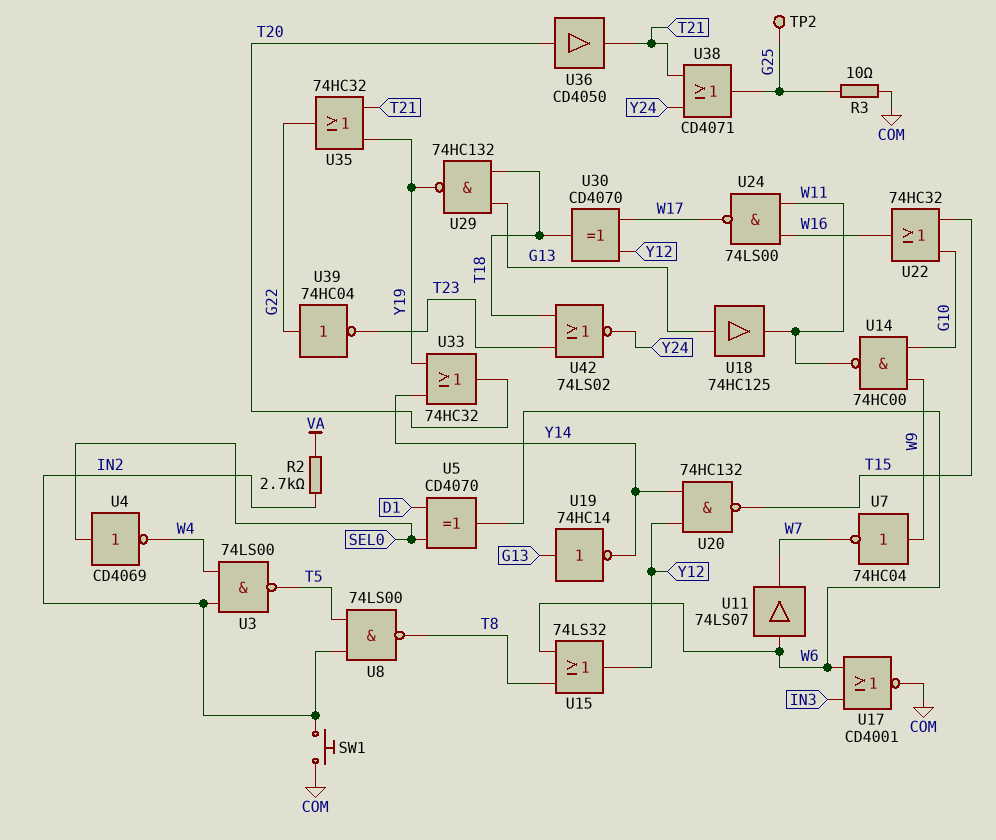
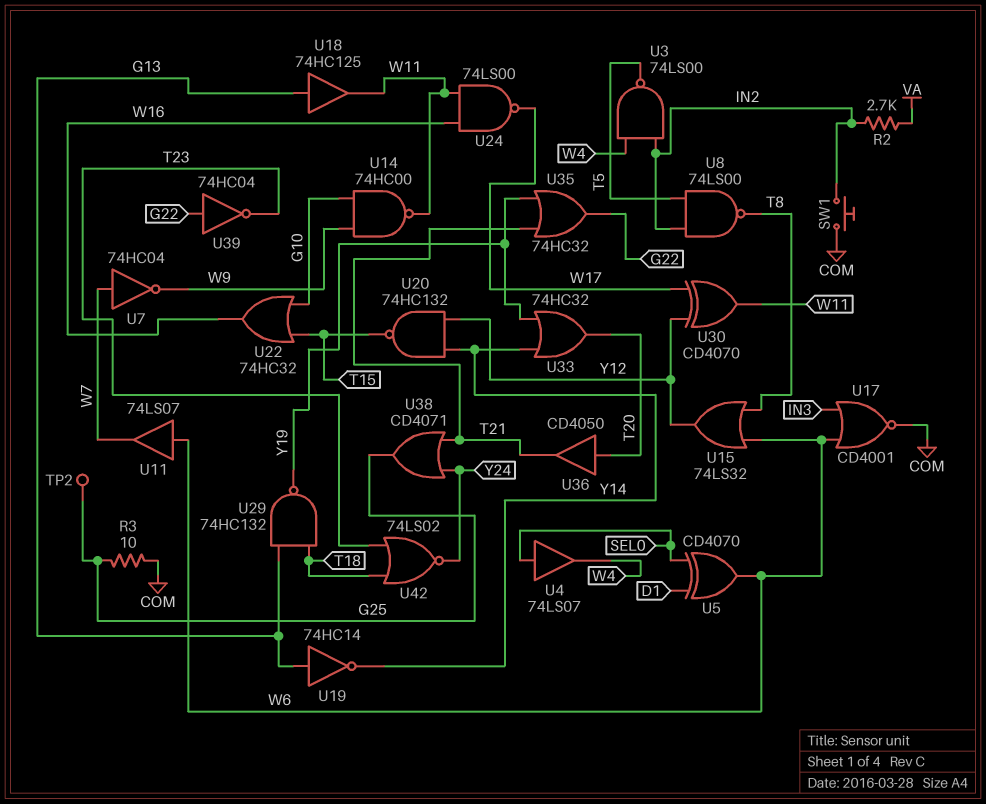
U4: NOT CD4069 (in SEL0, out W4) -> buffer 74LS07 (in SEL0, out W4)
U7: NOT 74HC04 (in W9, out W7) -> NOT 74HC04 (in W7, out W9)
U30: XOR CD4070 (in W17, in Y12, out T18) -> XOR CD4070 (in W17, in Y12, out W11)

